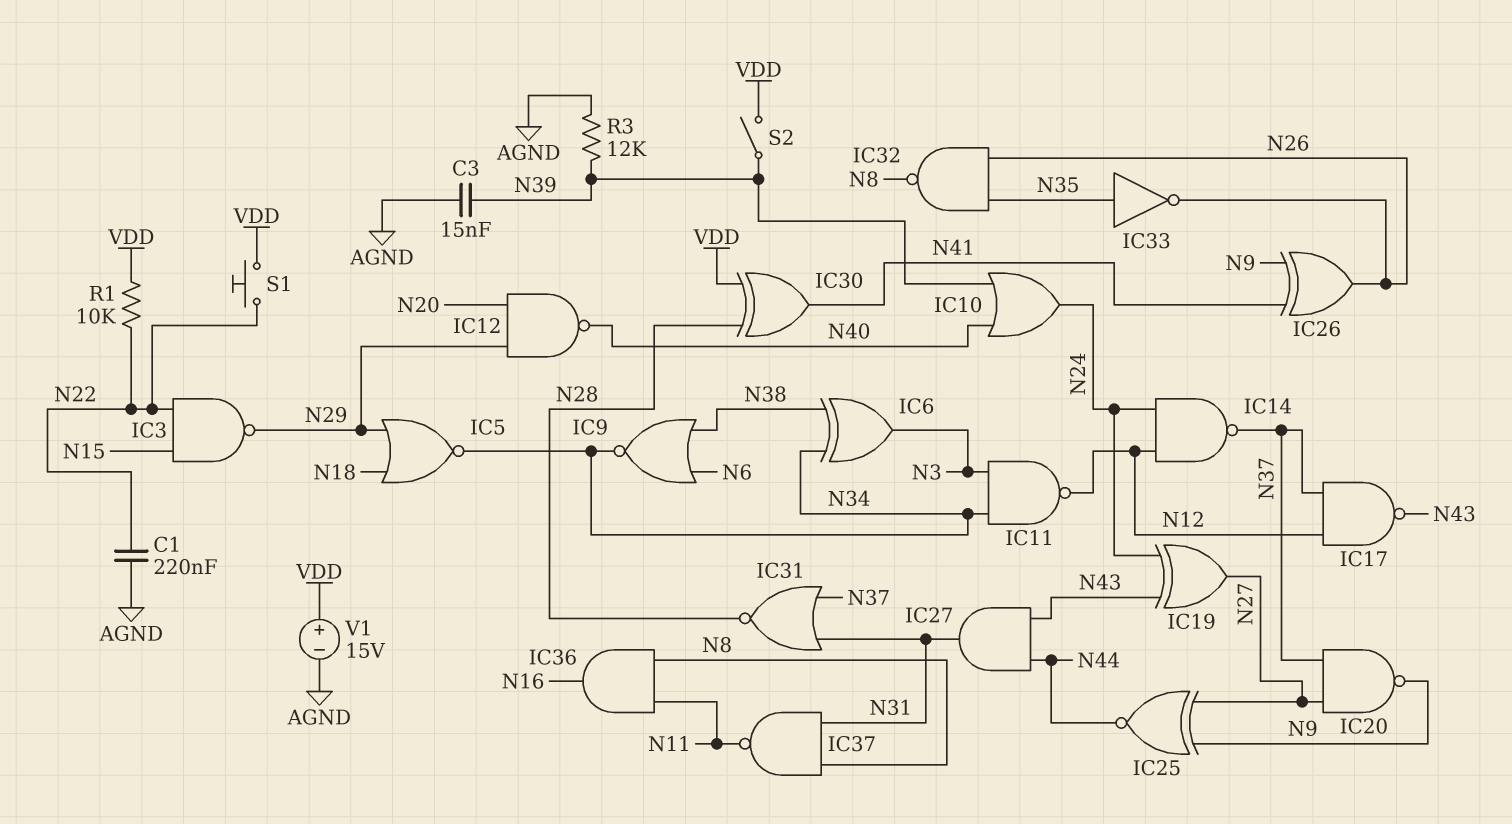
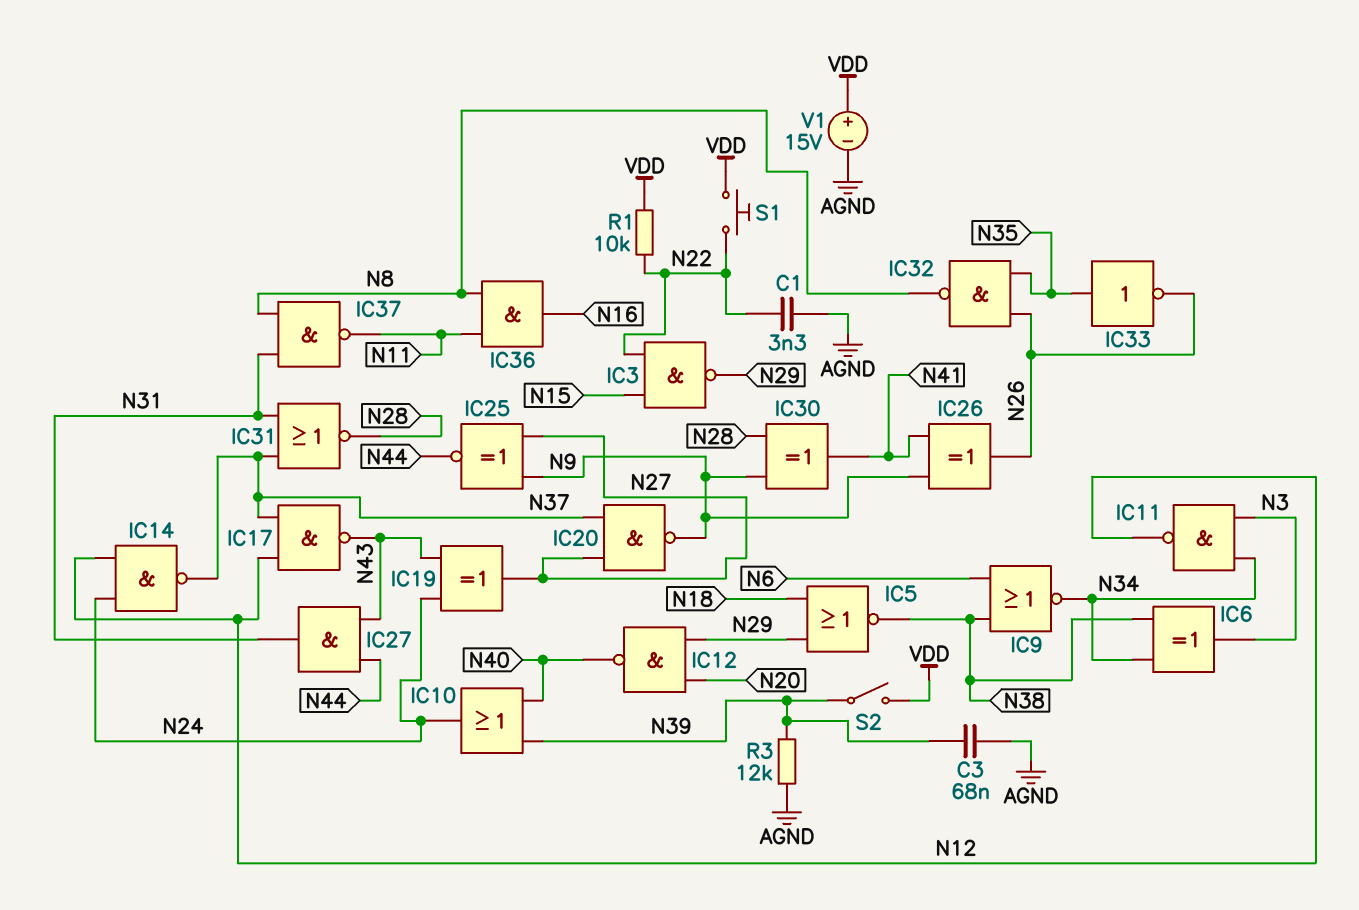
C1: 220nF (AGND, N22) -> 3.3nF (AGND, N22)
C3: 15nF (AGND, N39) -> 68nF (AGND, N39)
IC5: NOR (in N18, in N29, out N34) -> NOR (in N18, in N29, out N38)
IC30: XOR (in N28, in VDD, out N41) -> XOR (in N9, in N28, out N41)

